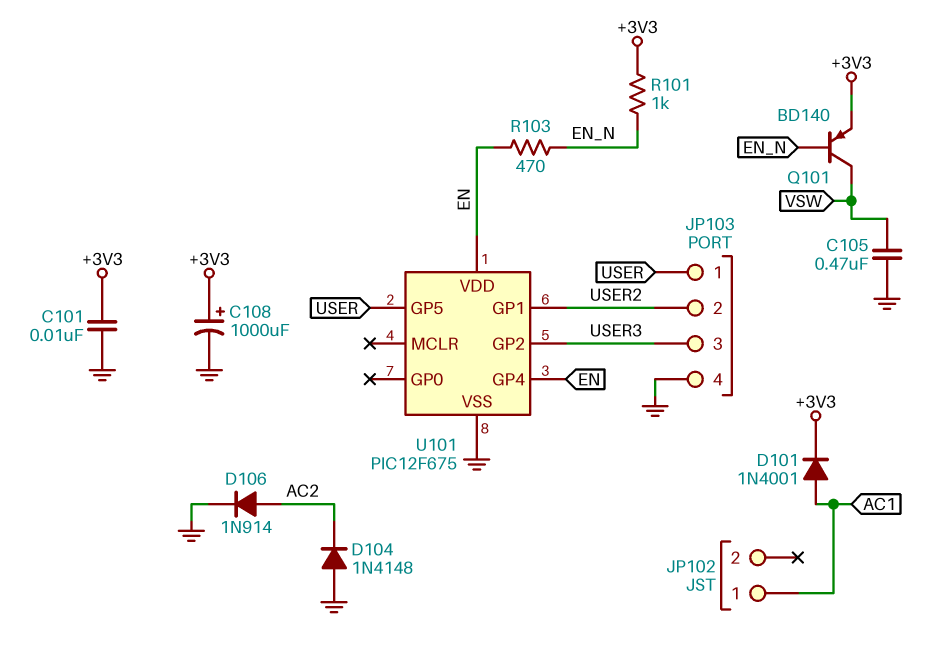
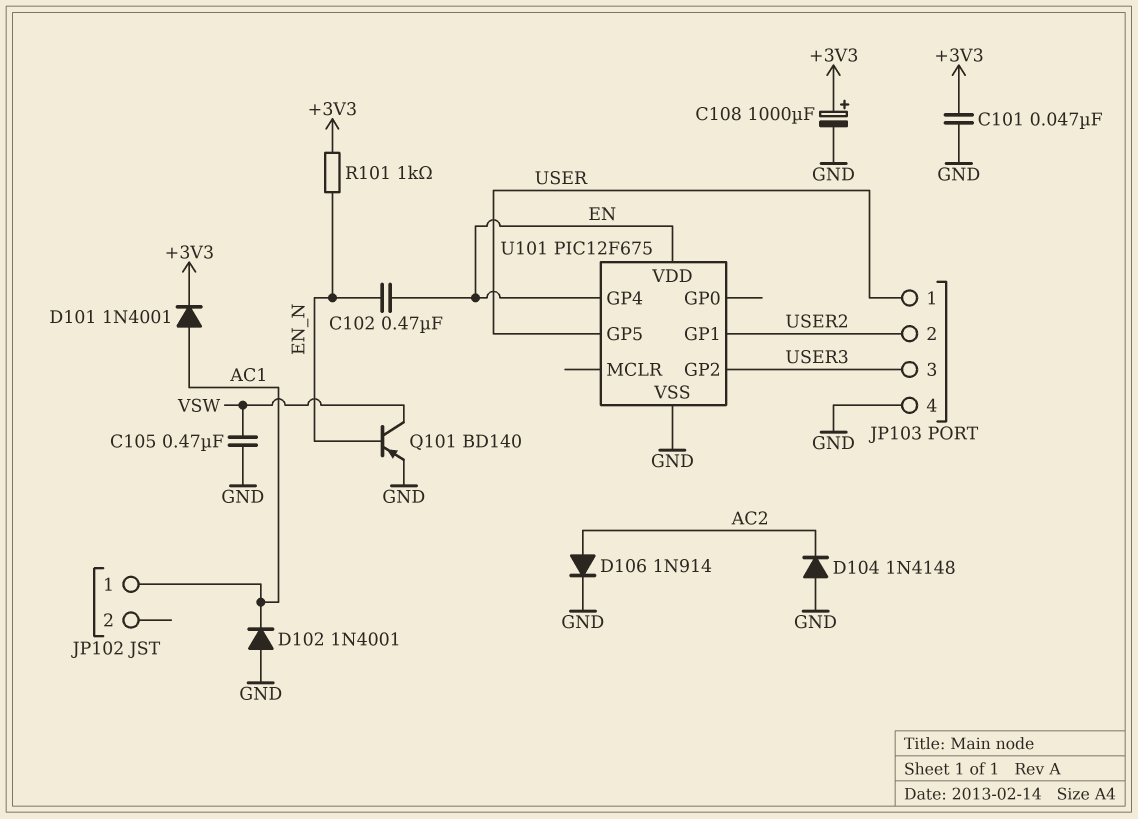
C101: 10nF (+3V3, GND) -> 47nF (+3V3, GND)
C102: none -> 470nF (EN, EN_N)
D102: none -> diode 1N4001 (A GND, K AC1)
Q101: PNP BD140 (B EN_N, C VSW, E +3V3) -> PNP BD140 (B EN_N, C VSW, E GND)
R103: 470 (EN, EN_N) -> none

